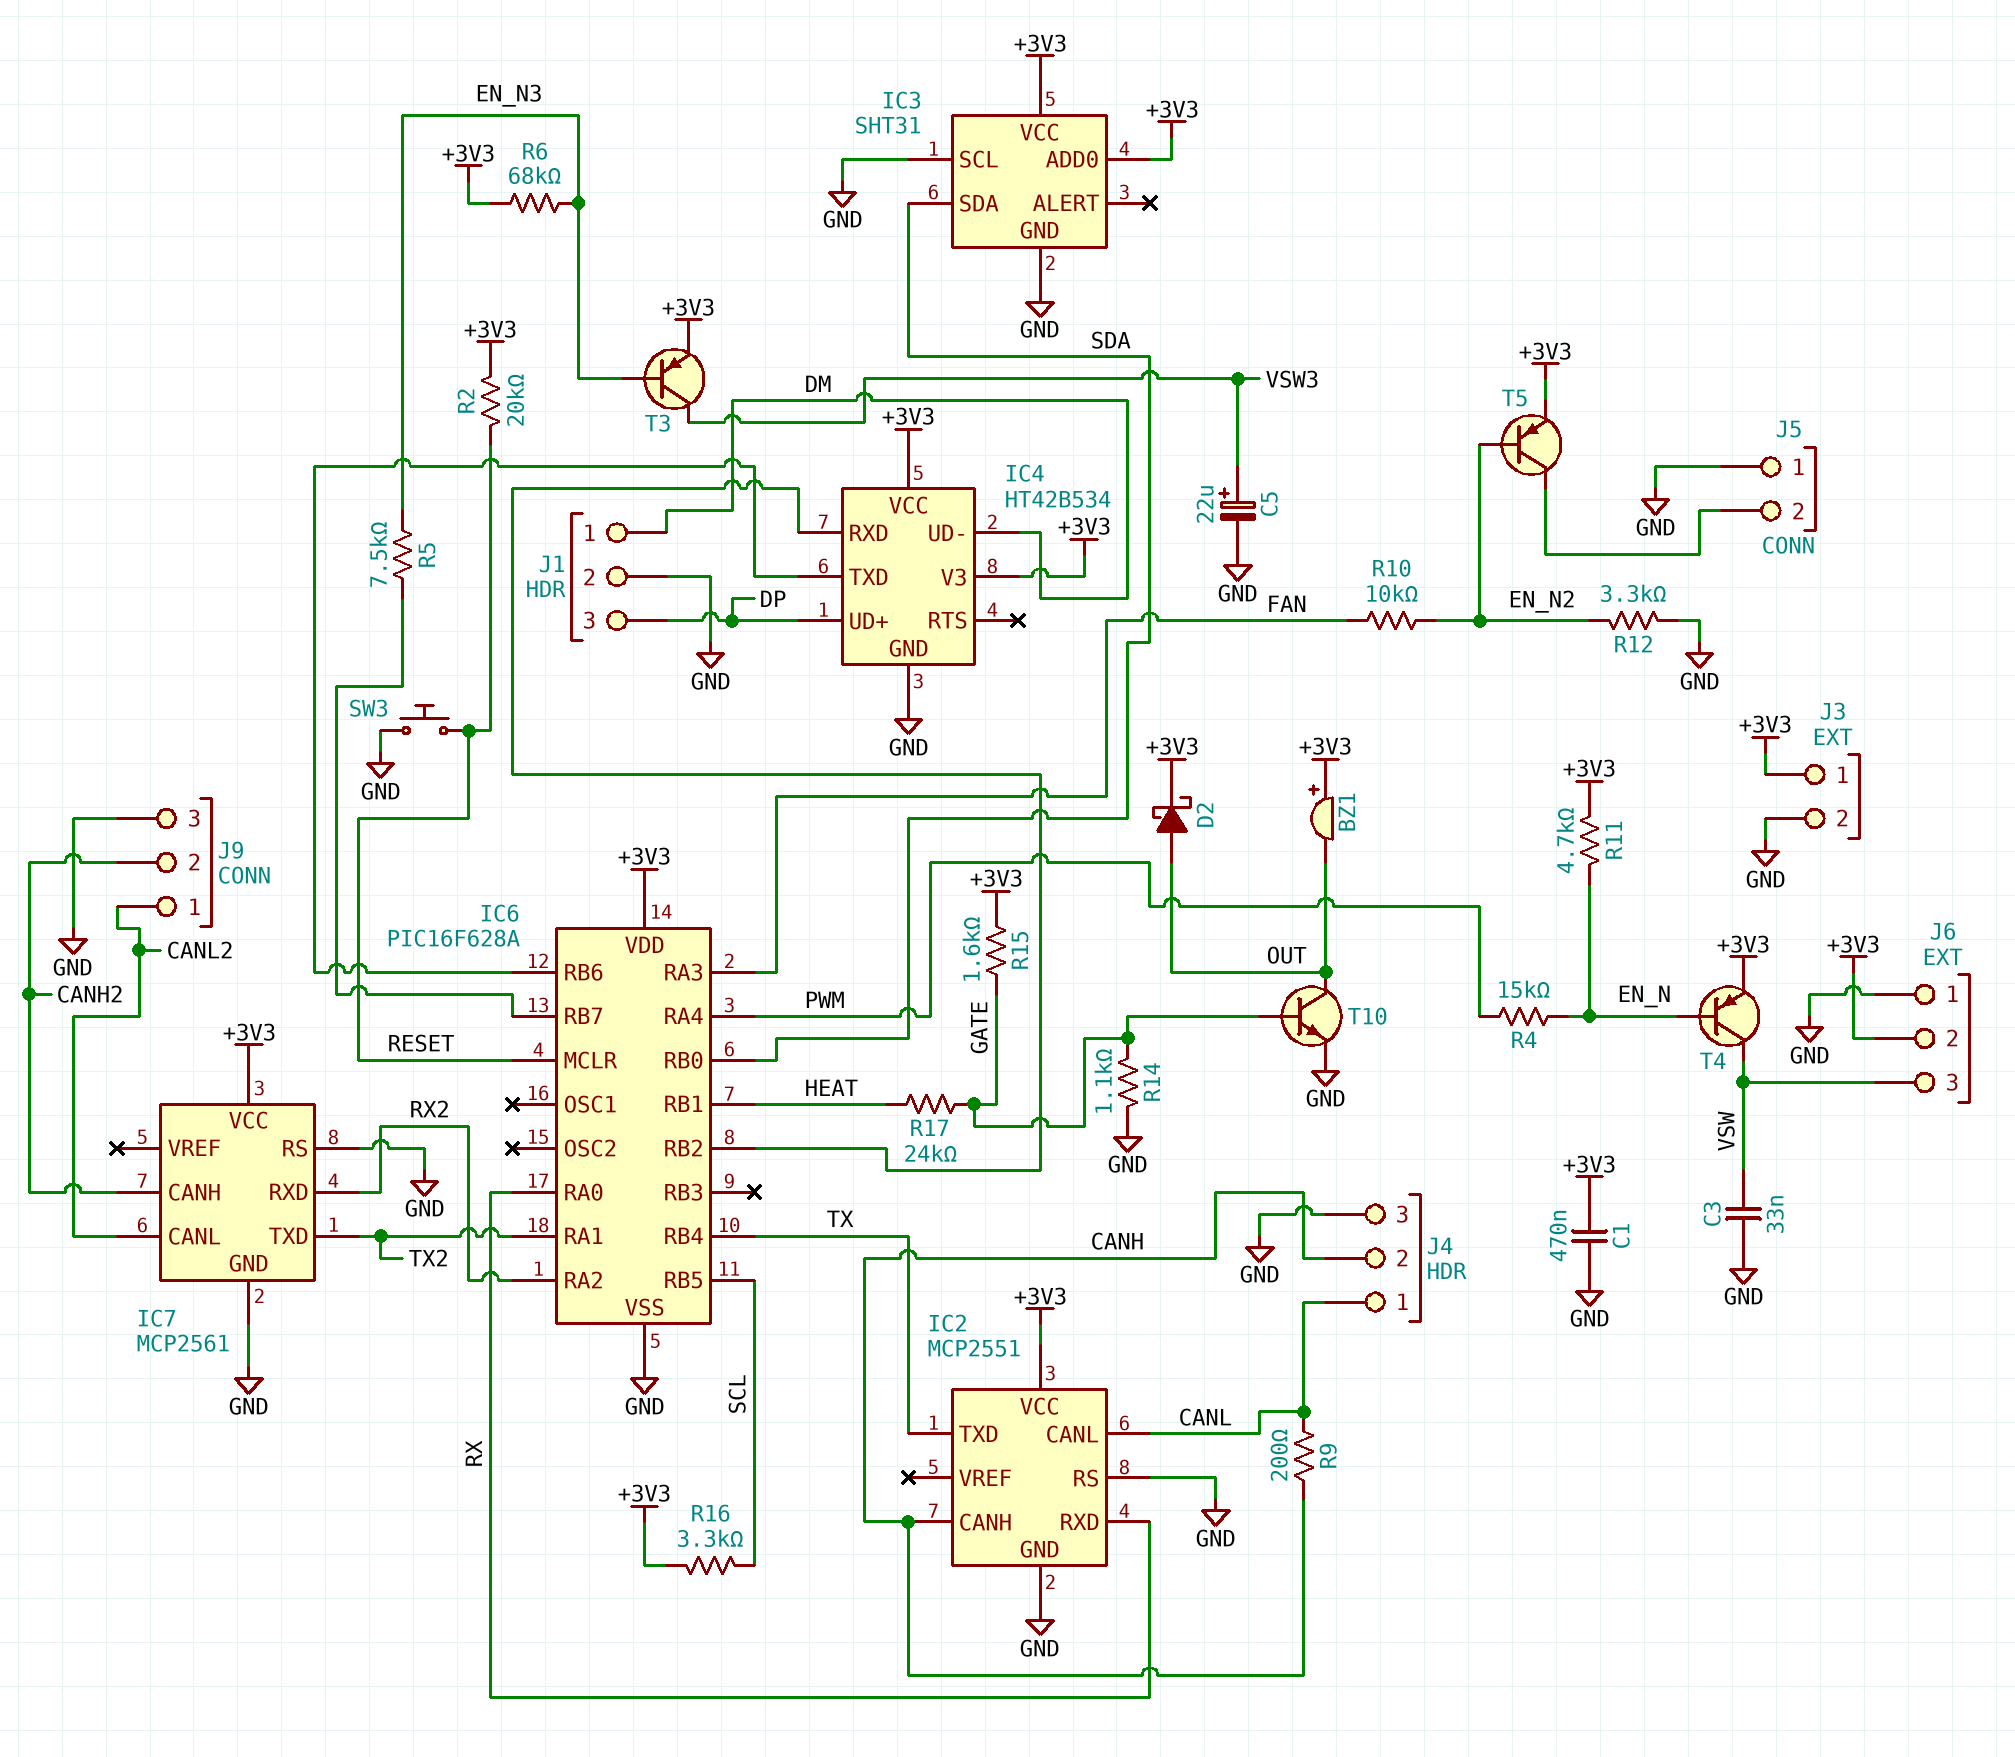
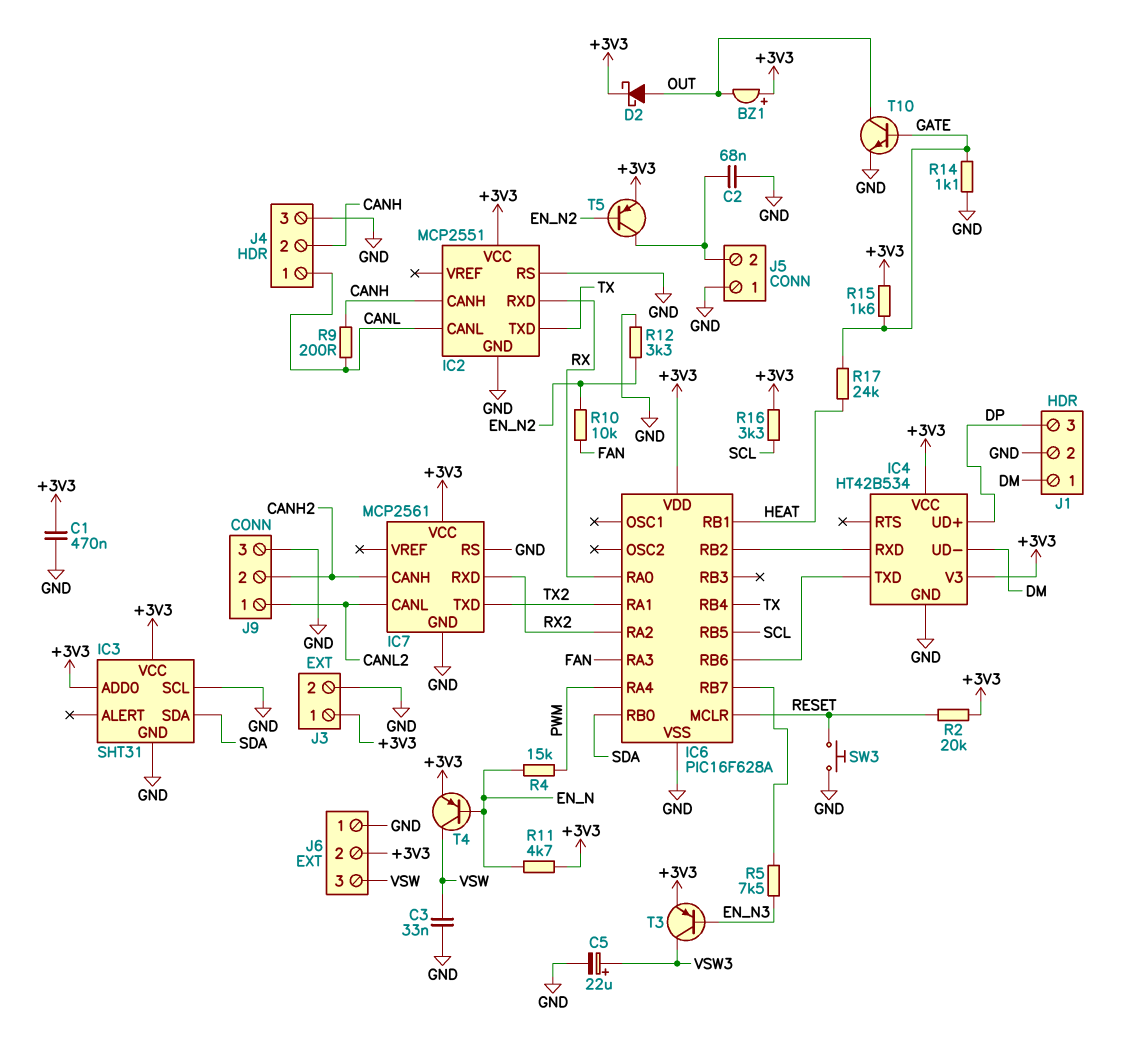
C2: none -> 68nF (GND, J5/2)
R6: 68k (+3V3, EN_N3) -> none

